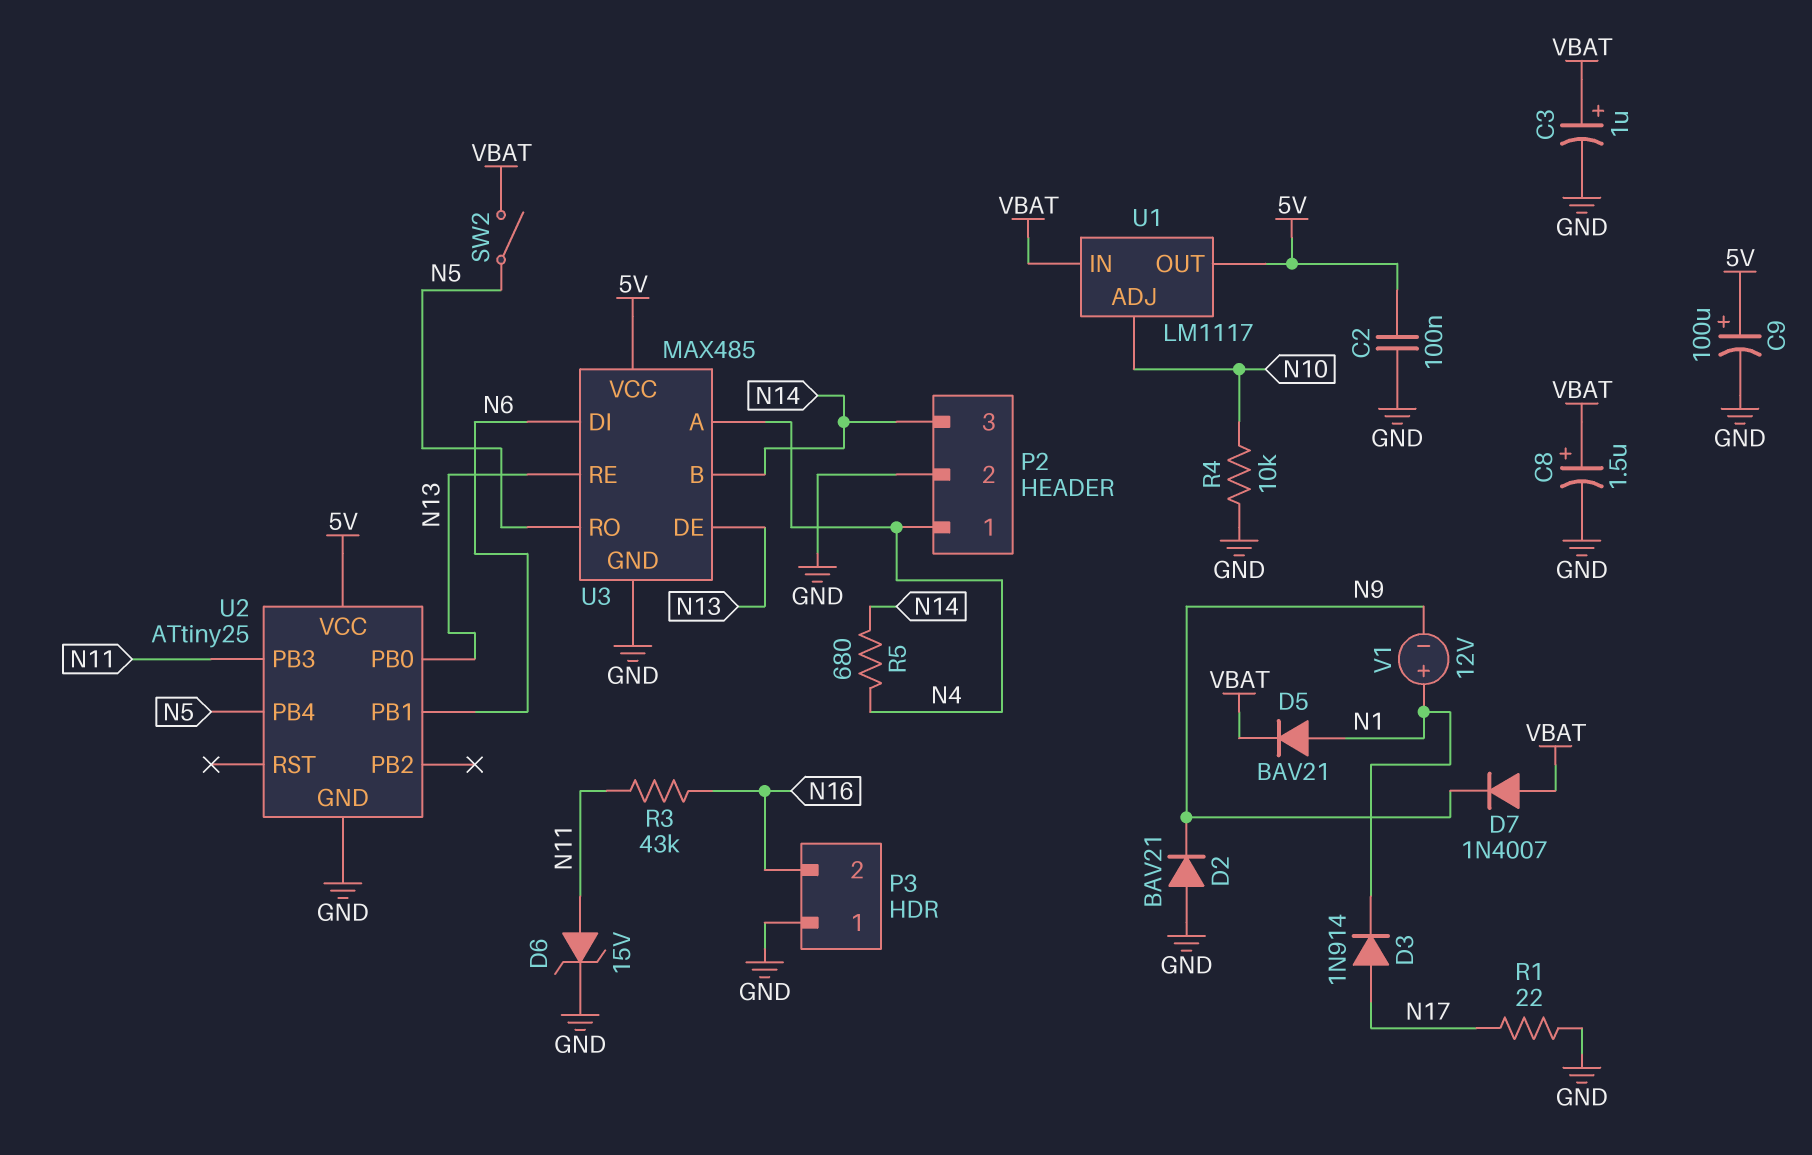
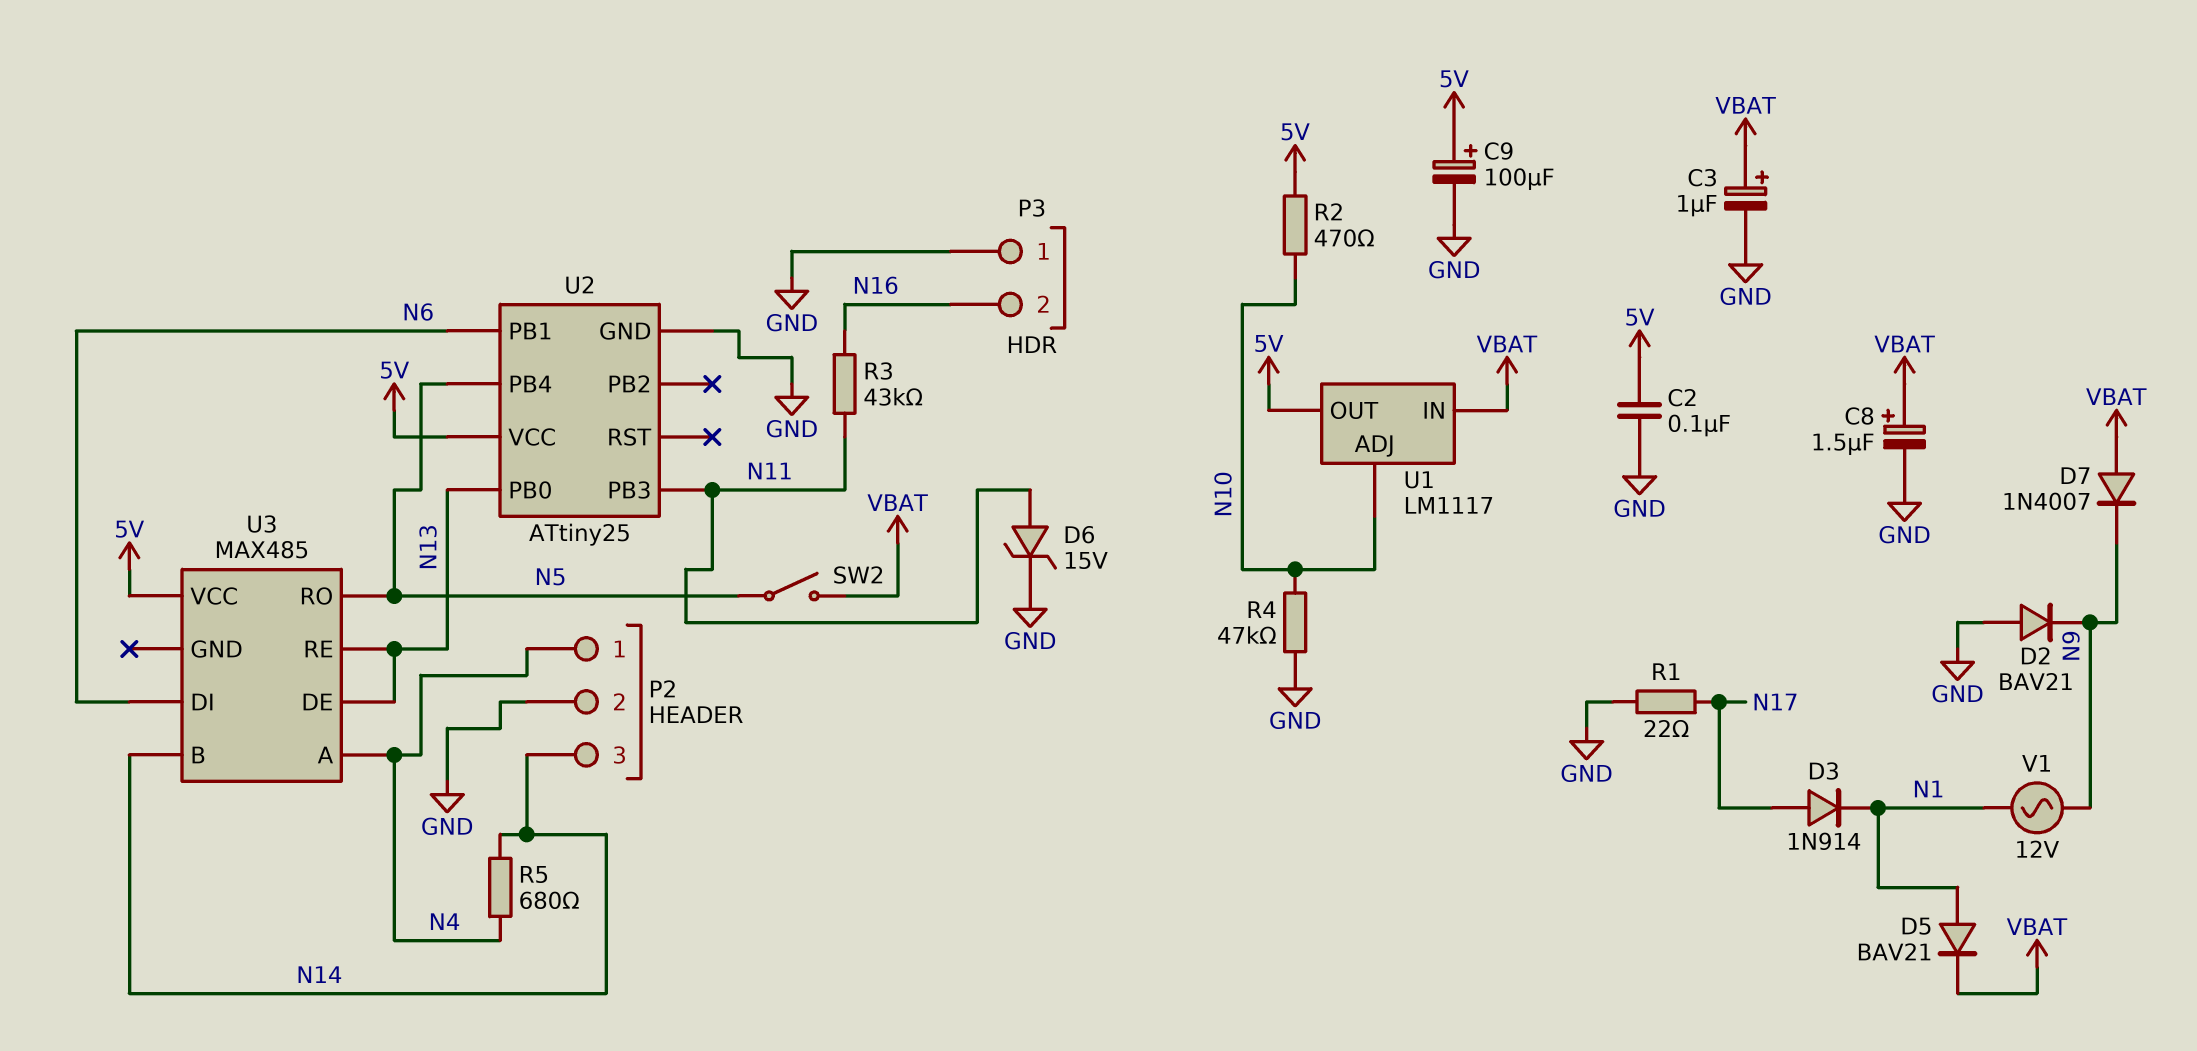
R2: none -> 470 (5V, N10)
R4: 10k (GND, N10) -> 47k (GND, N10)
U3 pin GND: GND -> none
V1: 12V (plus N1, minus N9) -> AC 12V (N1, N9)

